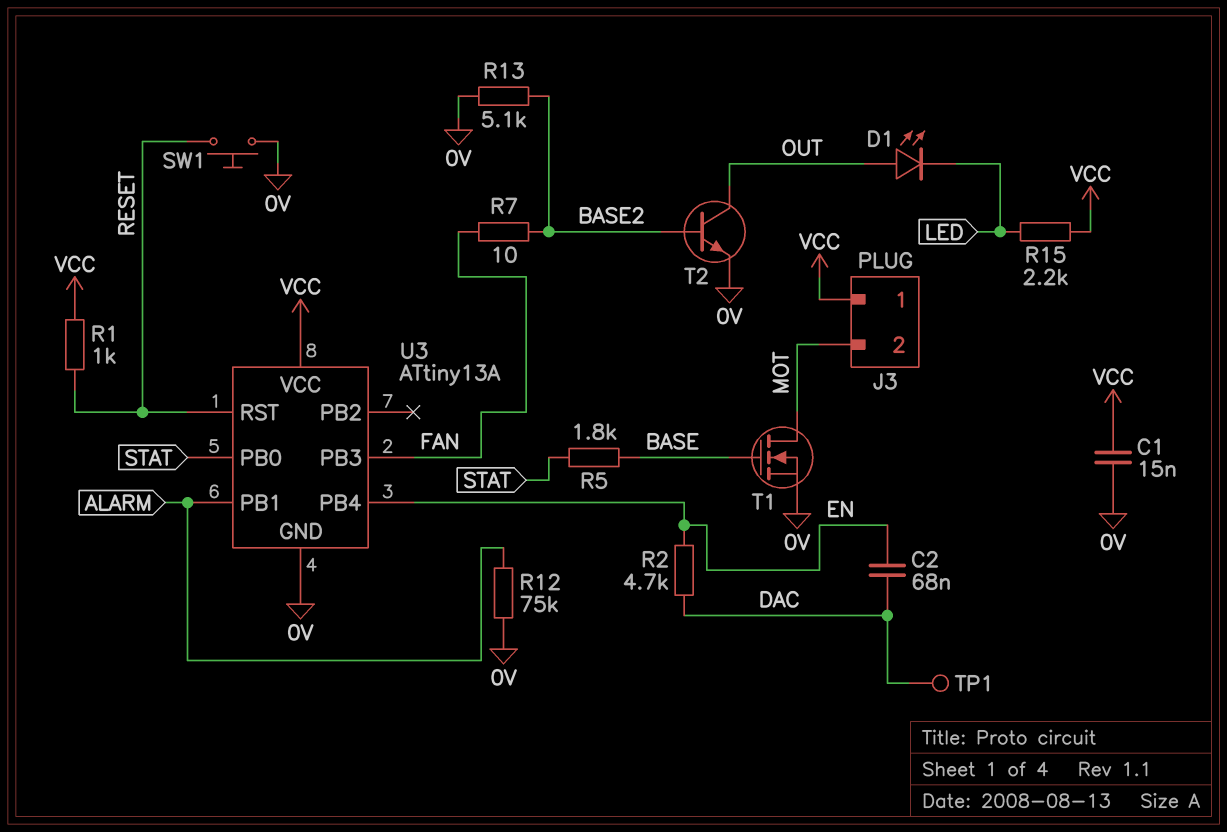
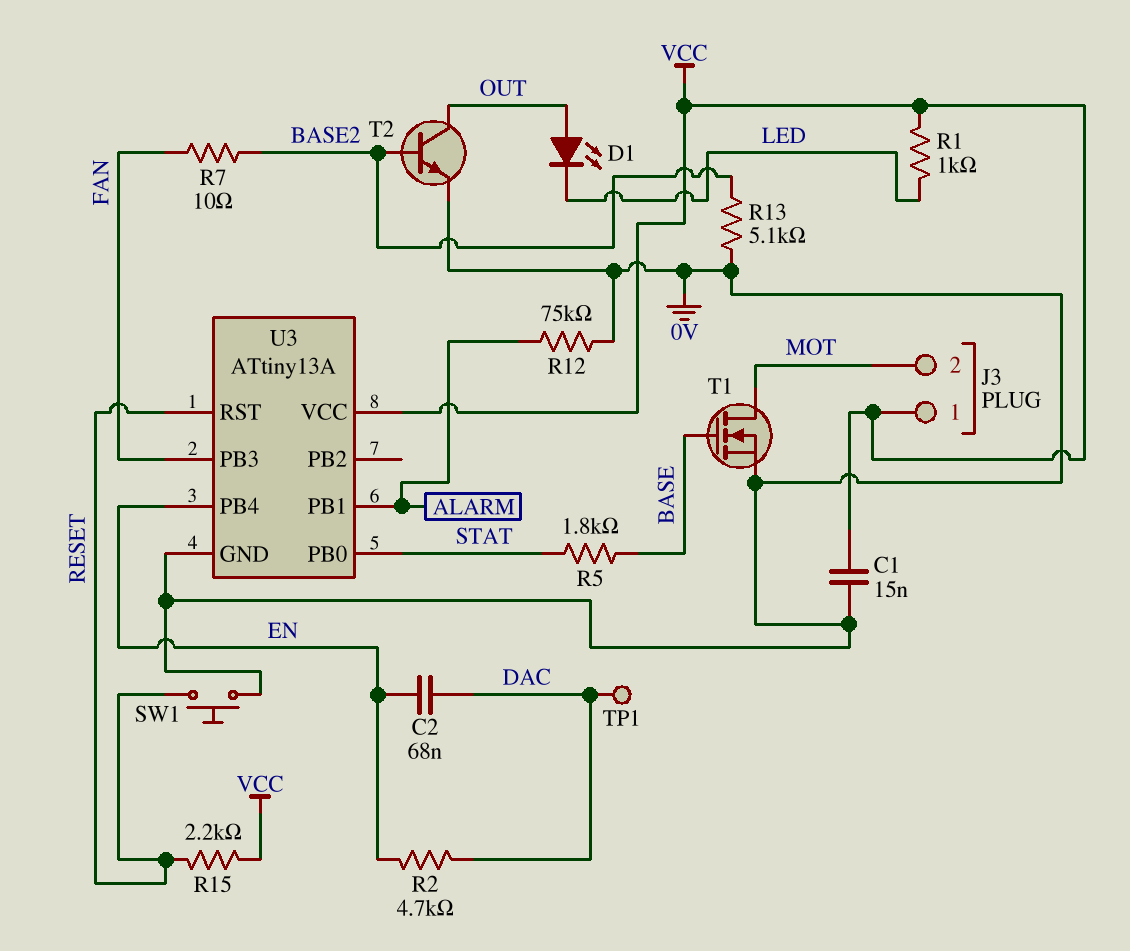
R1: 1k (RESET, VCC) -> 1k (LED, VCC)
R15: 2.2k (LED, VCC) -> 2.2k (RESET, VCC)

